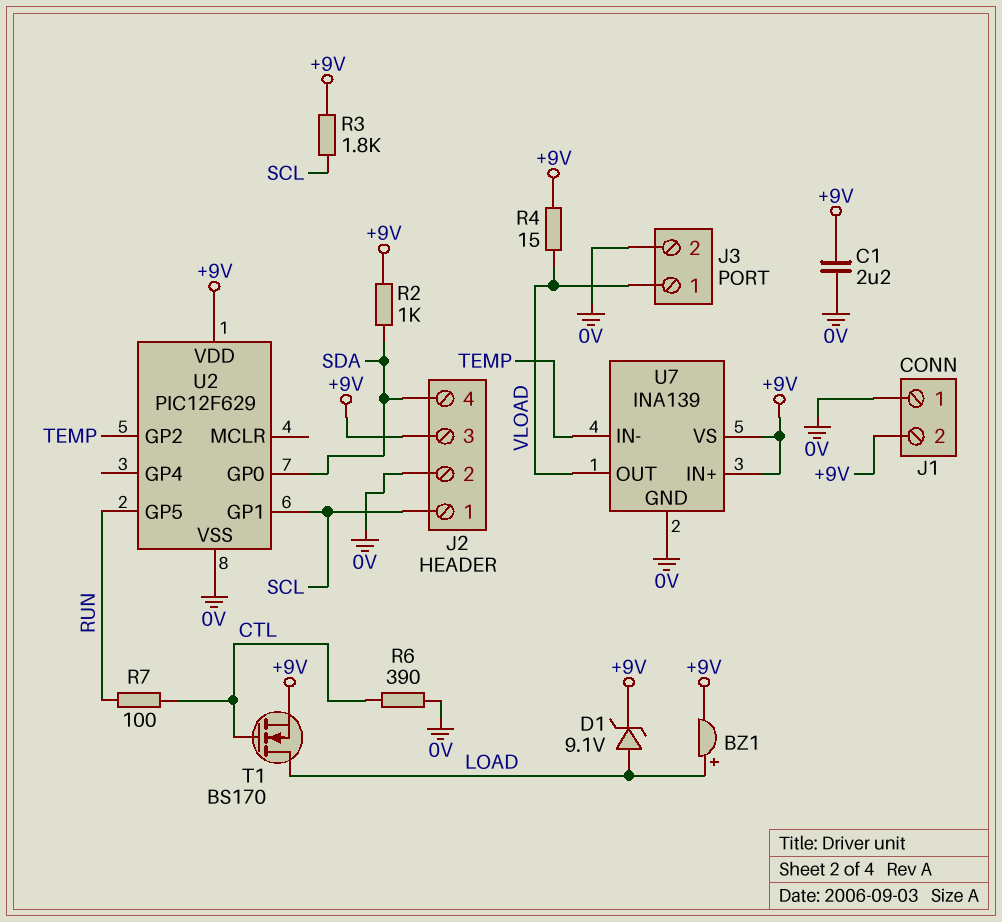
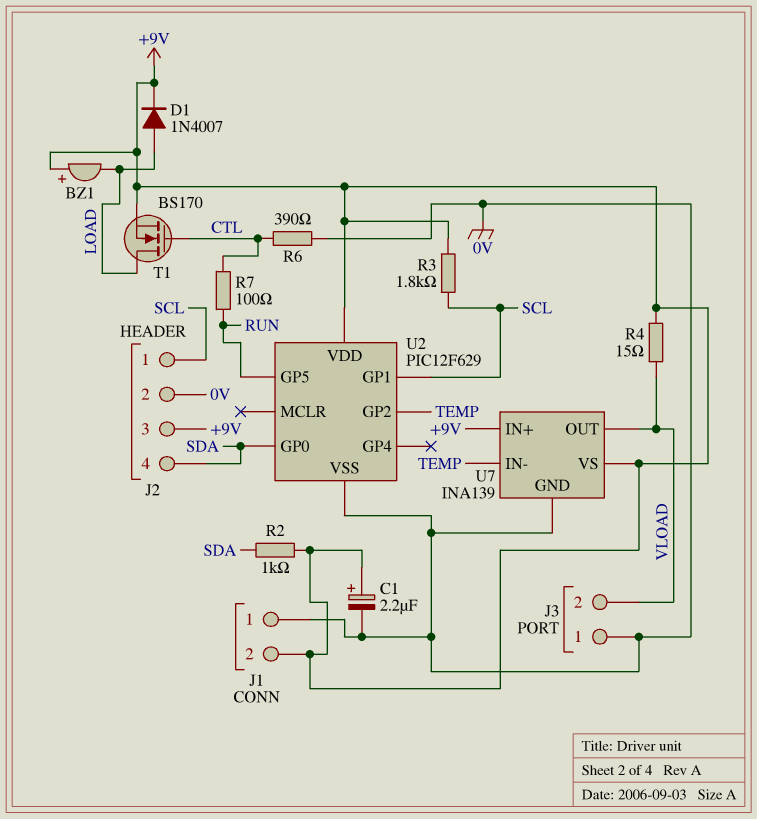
BZ1: buzzer (plus LOAD, minus +9V) -> buzzer (plus +9V, minus LOAD)
C1: 2.2uF (+9V, 0V) -> 2.2uF (plus +9V, minus 0V)
D1: zener 9.1V (A LOAD, K +9V) -> diode 1N4007 (A LOAD, K +9V)
J3 pin 1: VLOAD -> 0V
J3 pin 2: 0V -> VLOAD

